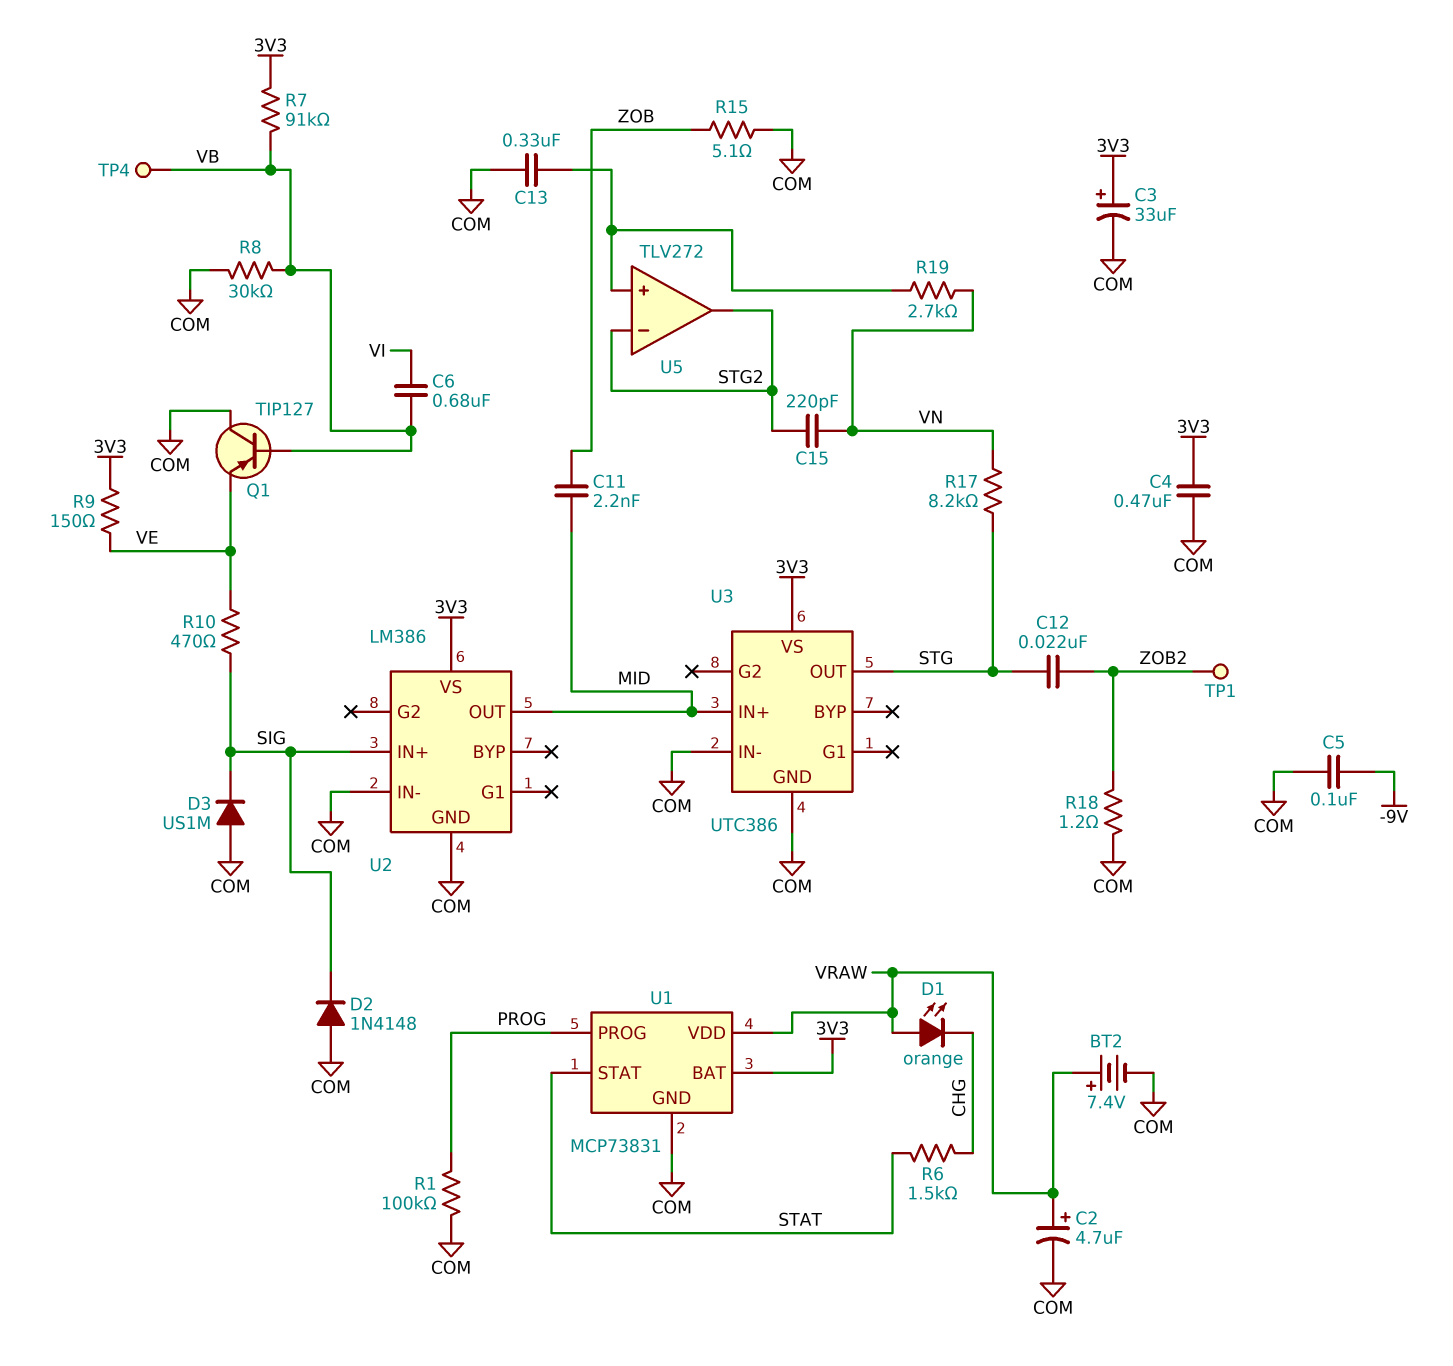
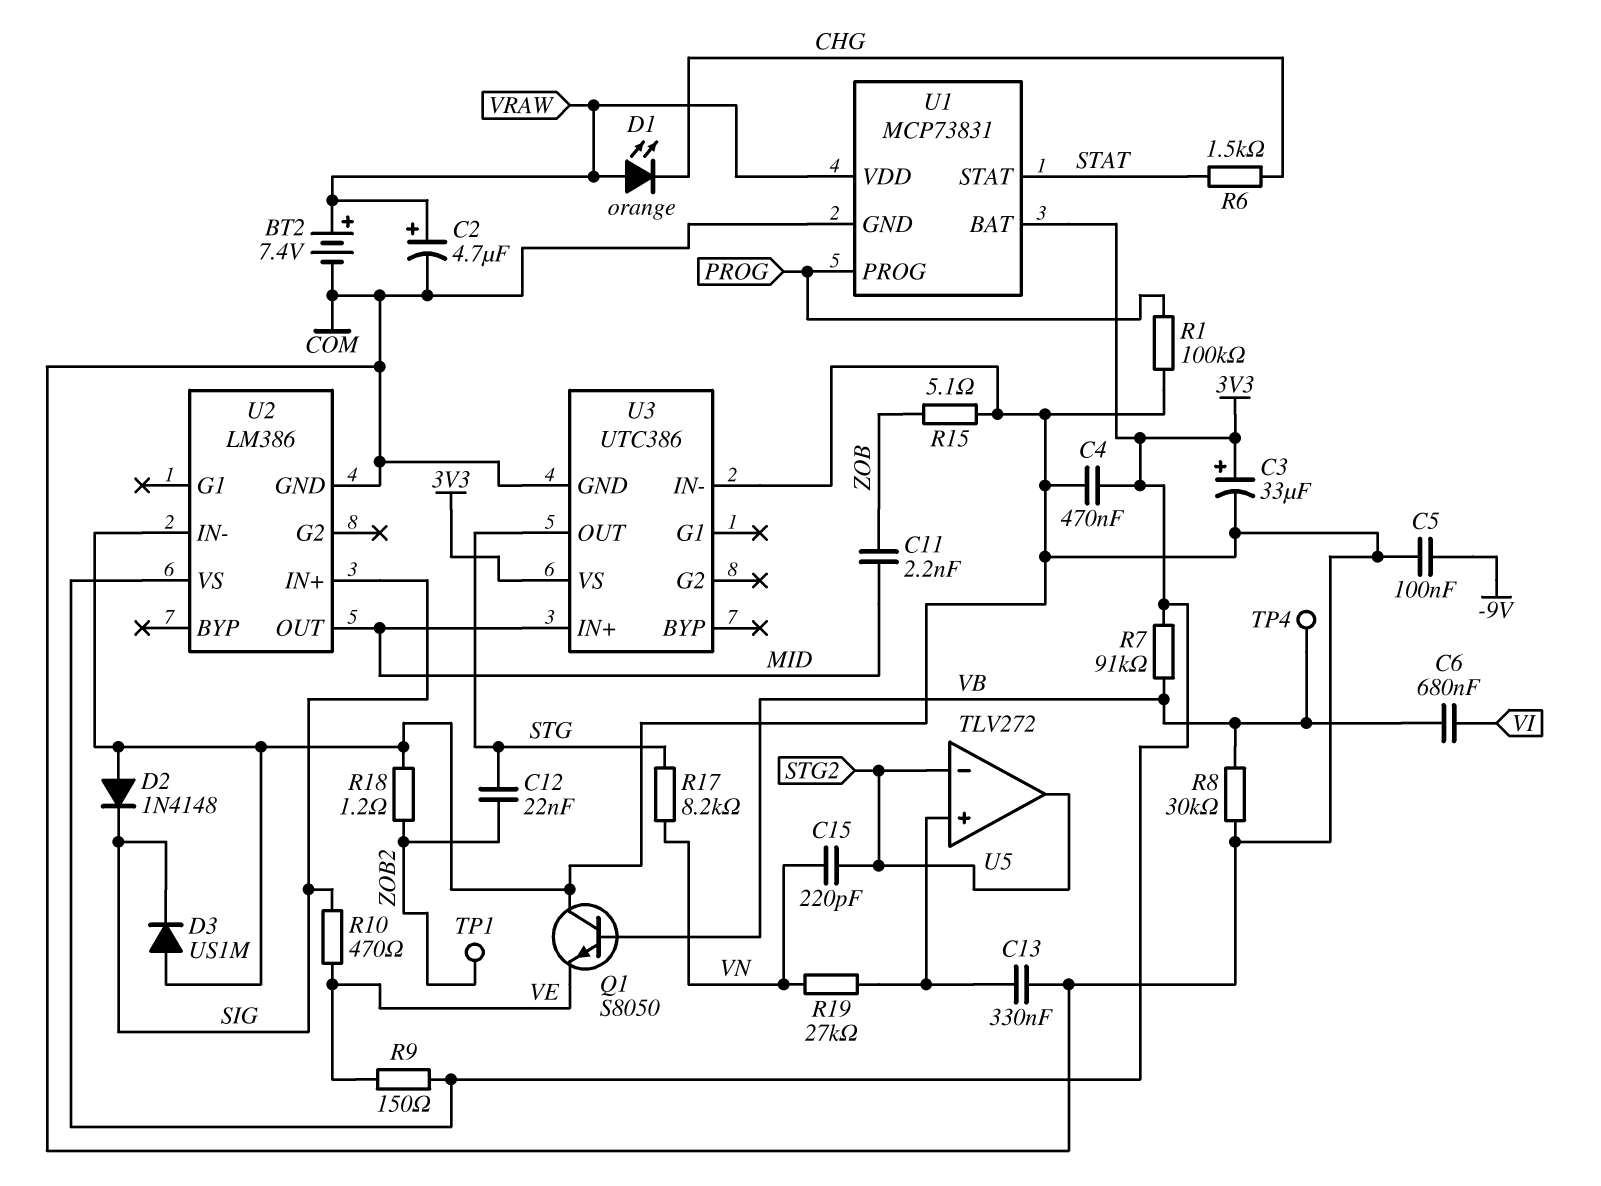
Q1: PNP TIP127 (B VB, C COM, E VE) -> NPN S8050 (B VB, C COM, E VE)
R19: 2.7k (U5/in+, VN) -> 27k (U5/in+, VN)

